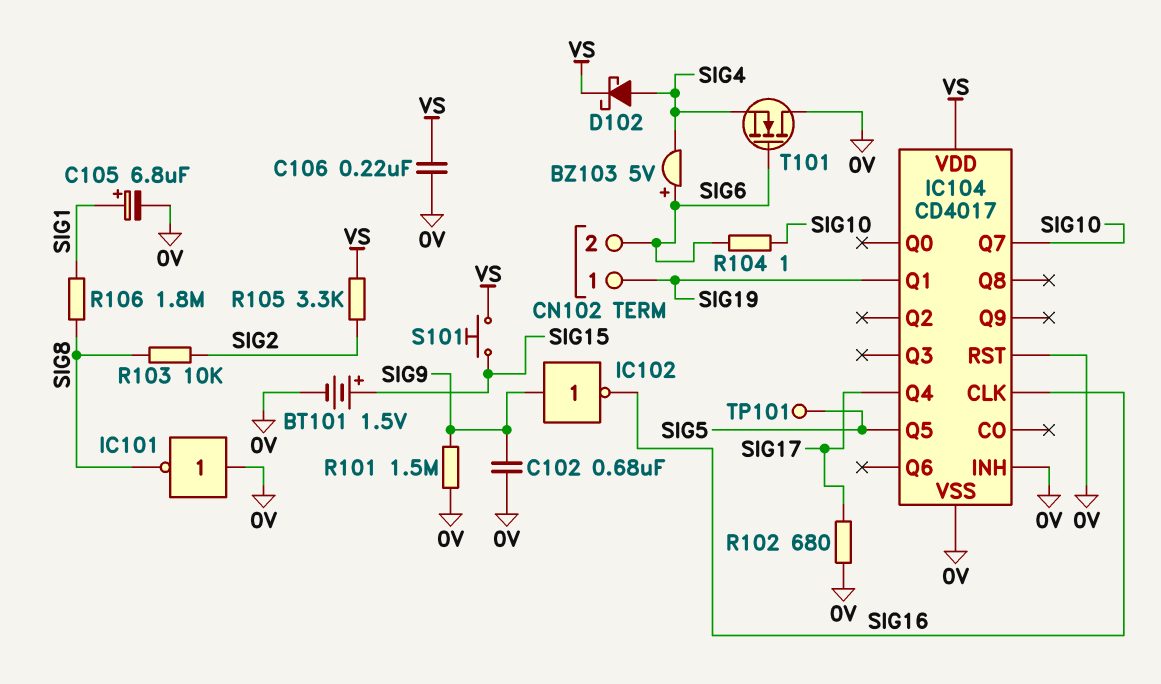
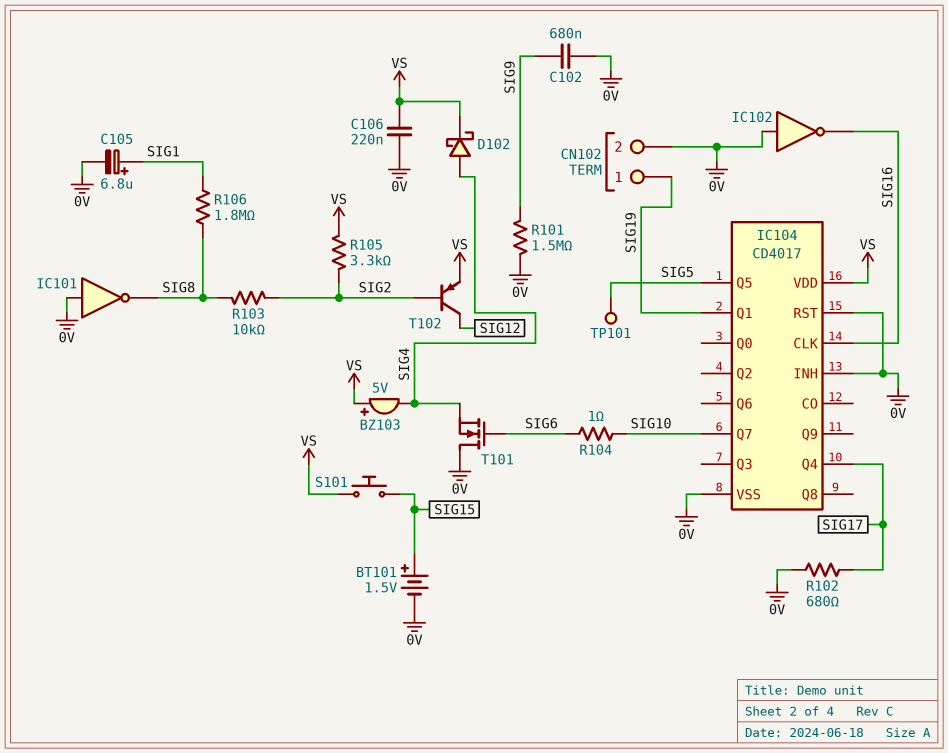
BZ103: buzzer 5V (plus SIG6, minus SIG4) -> buzzer 5V (plus VS, minus SIG4)
CN102 pin 2: SIG6 -> 0V
IC102: NOT (in SIG9, out SIG16) -> NOT (in 0V, out SIG16)
T102: none -> PNP (B SIG2, C SIG12, E VS)

